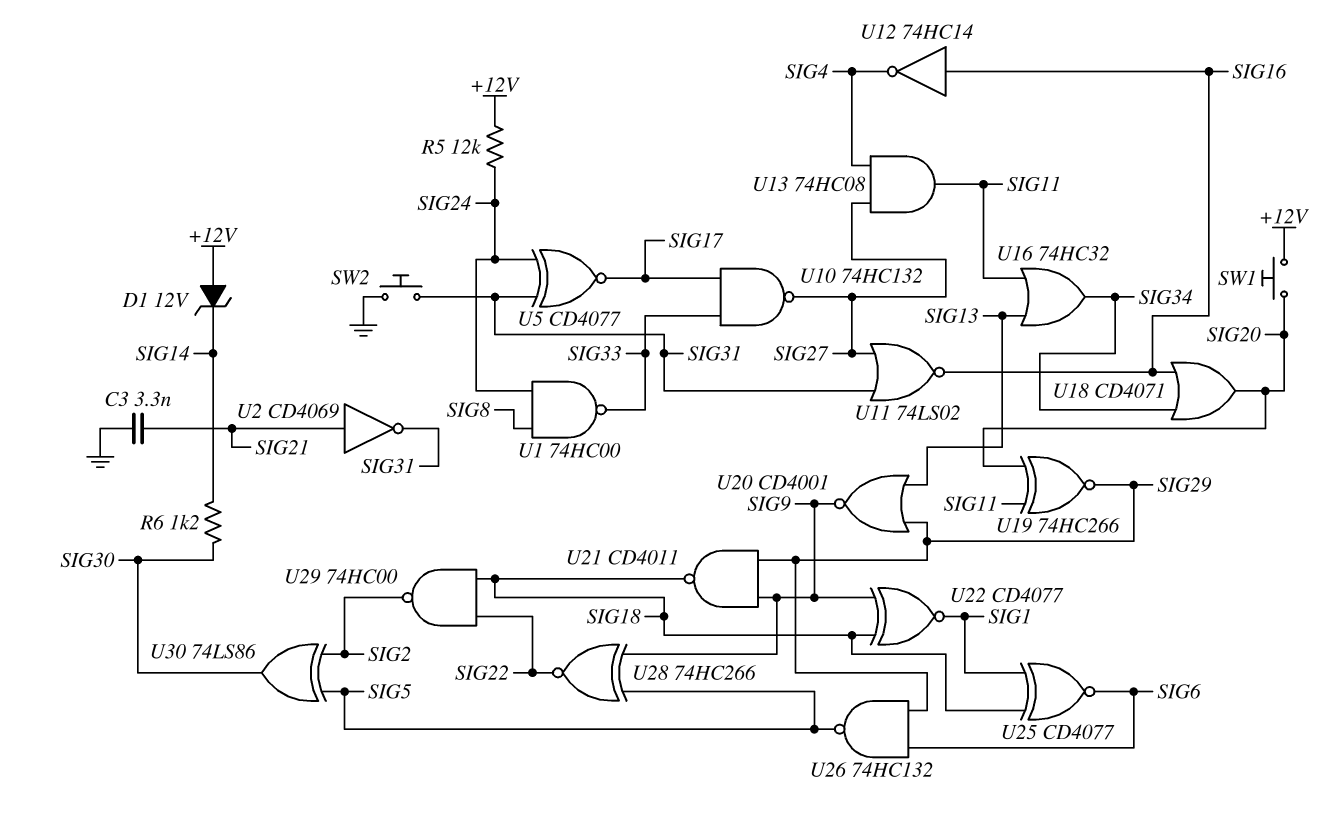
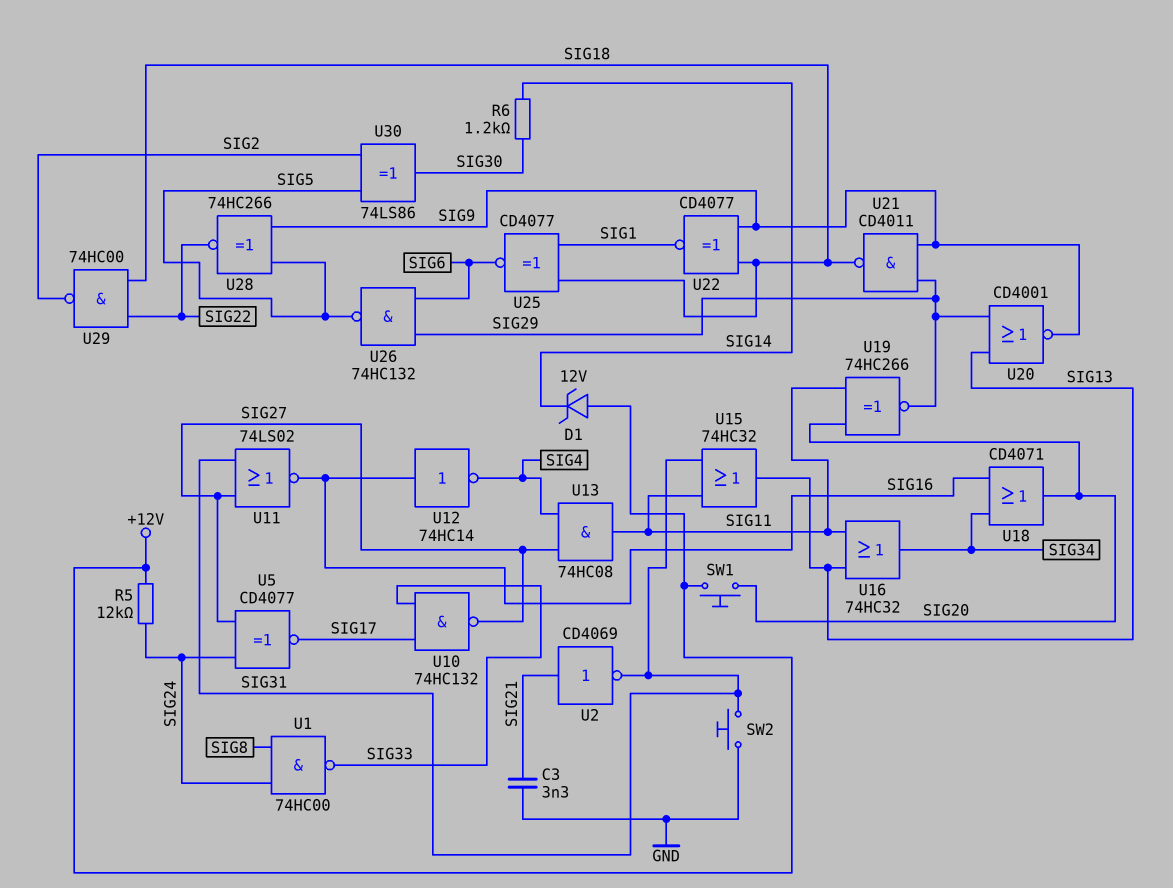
U5: XNOR CD4077 (in SIG24, in SIG31, out SIG17) -> XNOR CD4077 (in SIG24, in SIG27, out SIG17)
U15: none -> OR 74HC32 (in SIG11, in SIG31, out SIG13)

